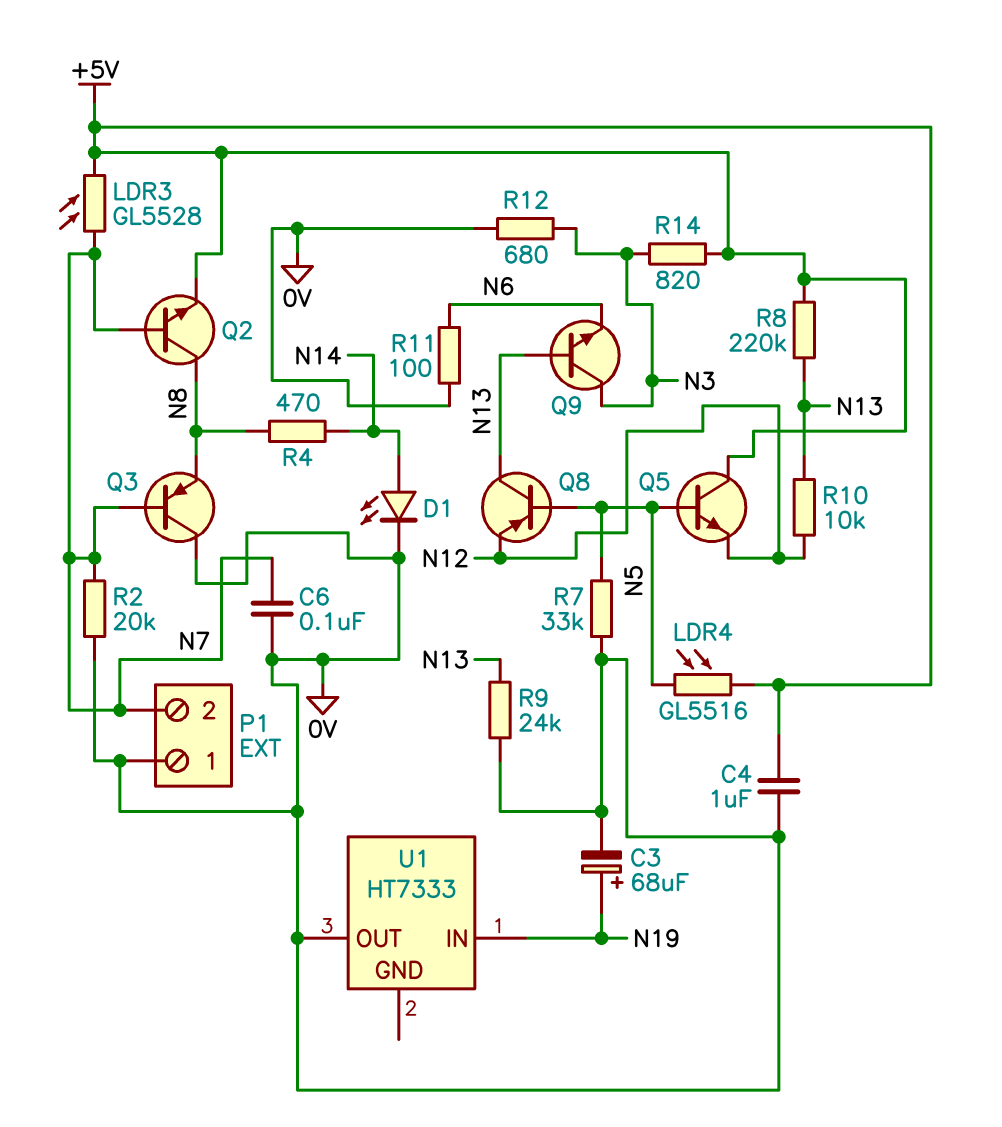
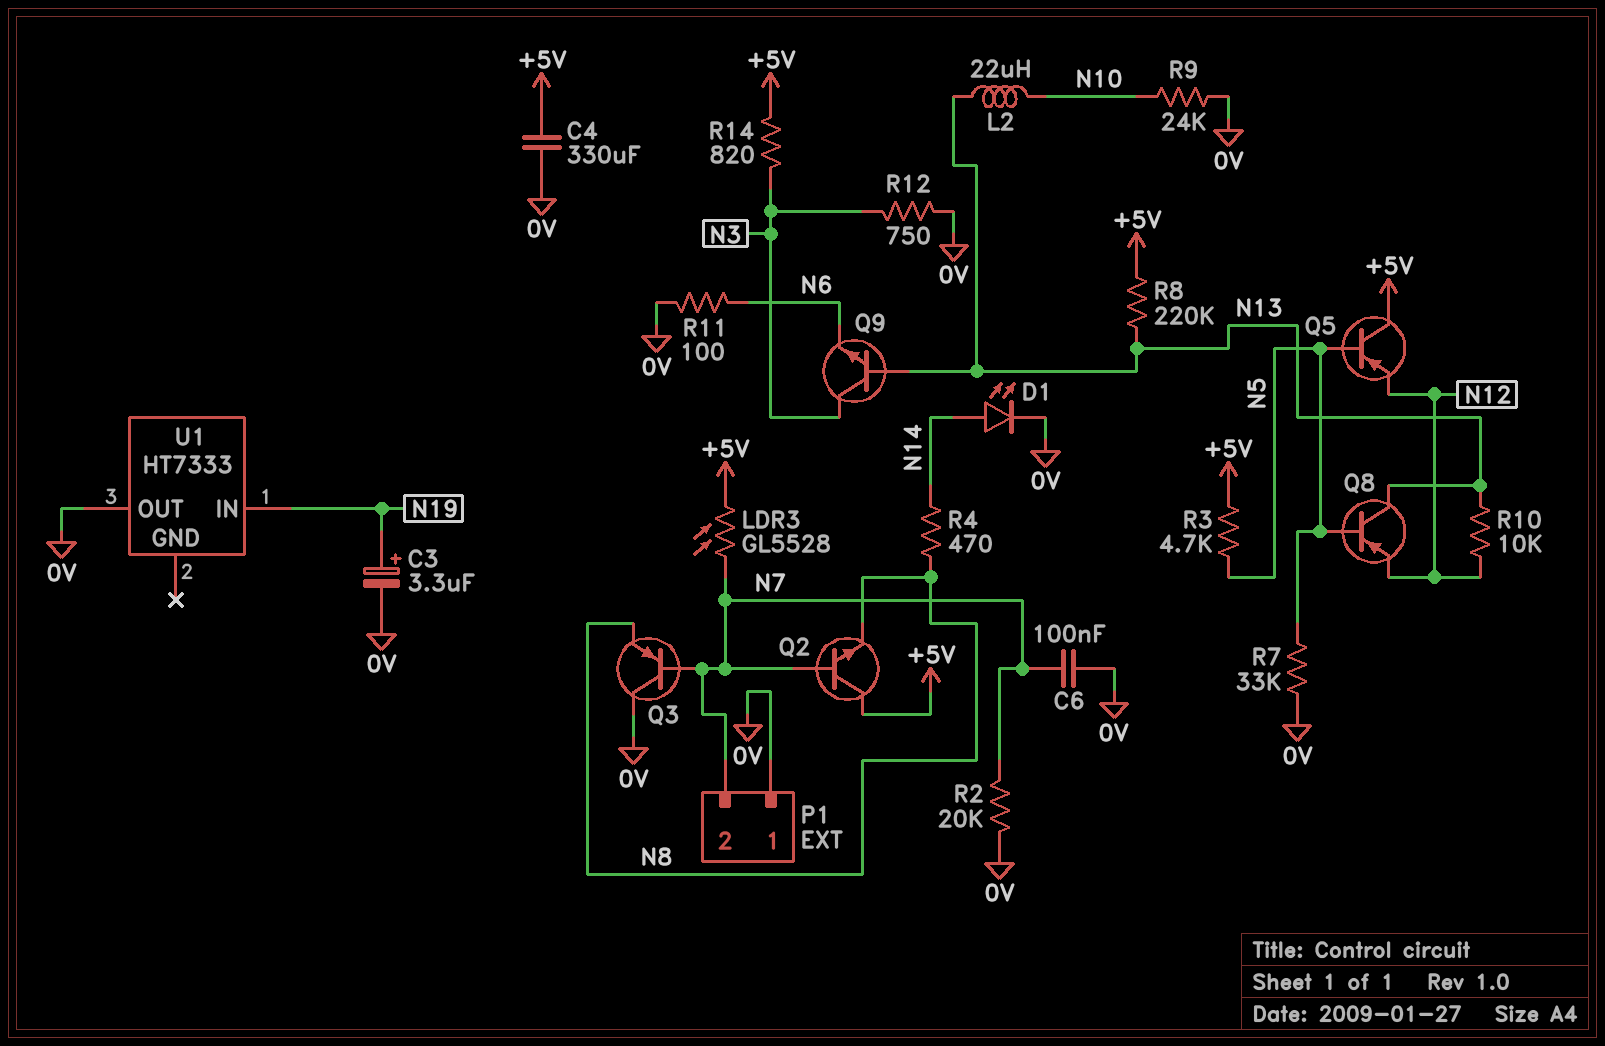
C3: 68uF (plus N19, minus 0V) -> 3.3uF (plus N19, minus 0V)
C4: 1uF (+5V, 0V) -> 330uF (+5V, 0V)
L2: none -> 22uH (N10, N13)
LDR4: GL5516 (+5V, N5) -> none
Q2: NPN (B N7, C N8, E +5V) -> NPN (B N7, C +5V, E N8)
Q5: NPN (B N5, C +5V, E N12) -> PNP (B N5, C +5V, E N12)
R3: none -> 4.7k (+5V, N5)
R9: 24k (0V, N13) -> 24k (0V, N10)
R12: 680 (0V, N3) -> 750 (0V, N3)

